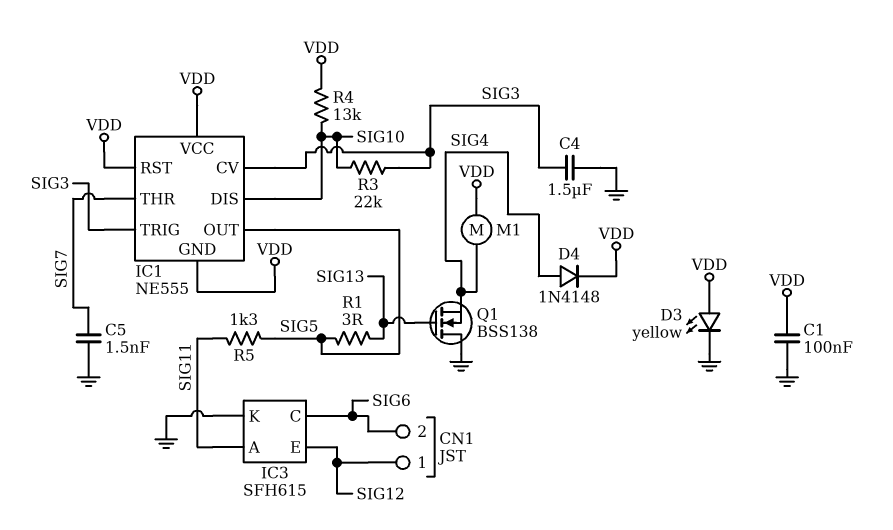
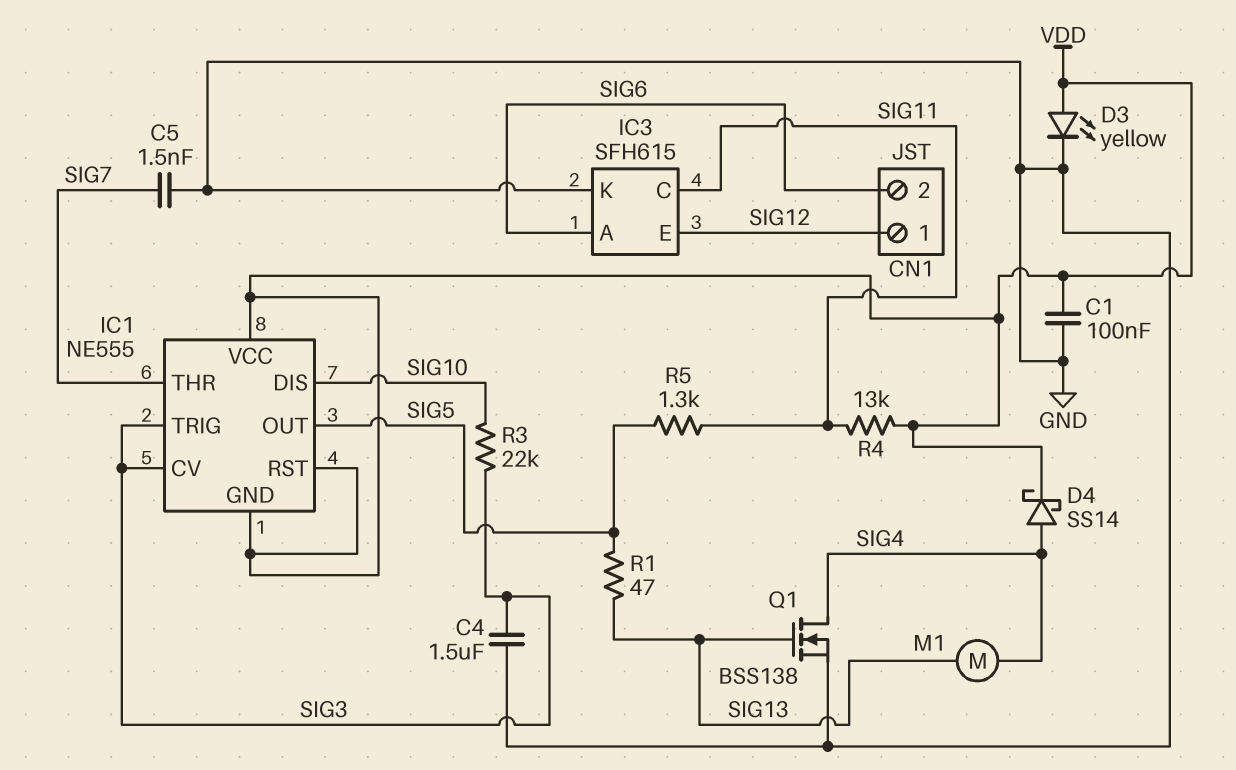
D4: diode 1N4148 (A SIG4, K VDD) -> schottky SS14 (A SIG4, K VDD)
IC3 pin A: SIG11 -> SIG6
IC3 pin C: SIG6 -> SIG11
M1: motor (SIG4, VDD) -> motor (SIG4, SIG13)
Q1: NMOS BSS138 (G SIG13, D GND, S SIG4) -> NMOS BSS138 (G SIG13, D SIG4, S GND)
R1: 3 (SIG5, SIG13) -> 47 (SIG5, SIG13)
R4: 13k (SIG10, VDD) -> 13k (SIG11, VDD)

